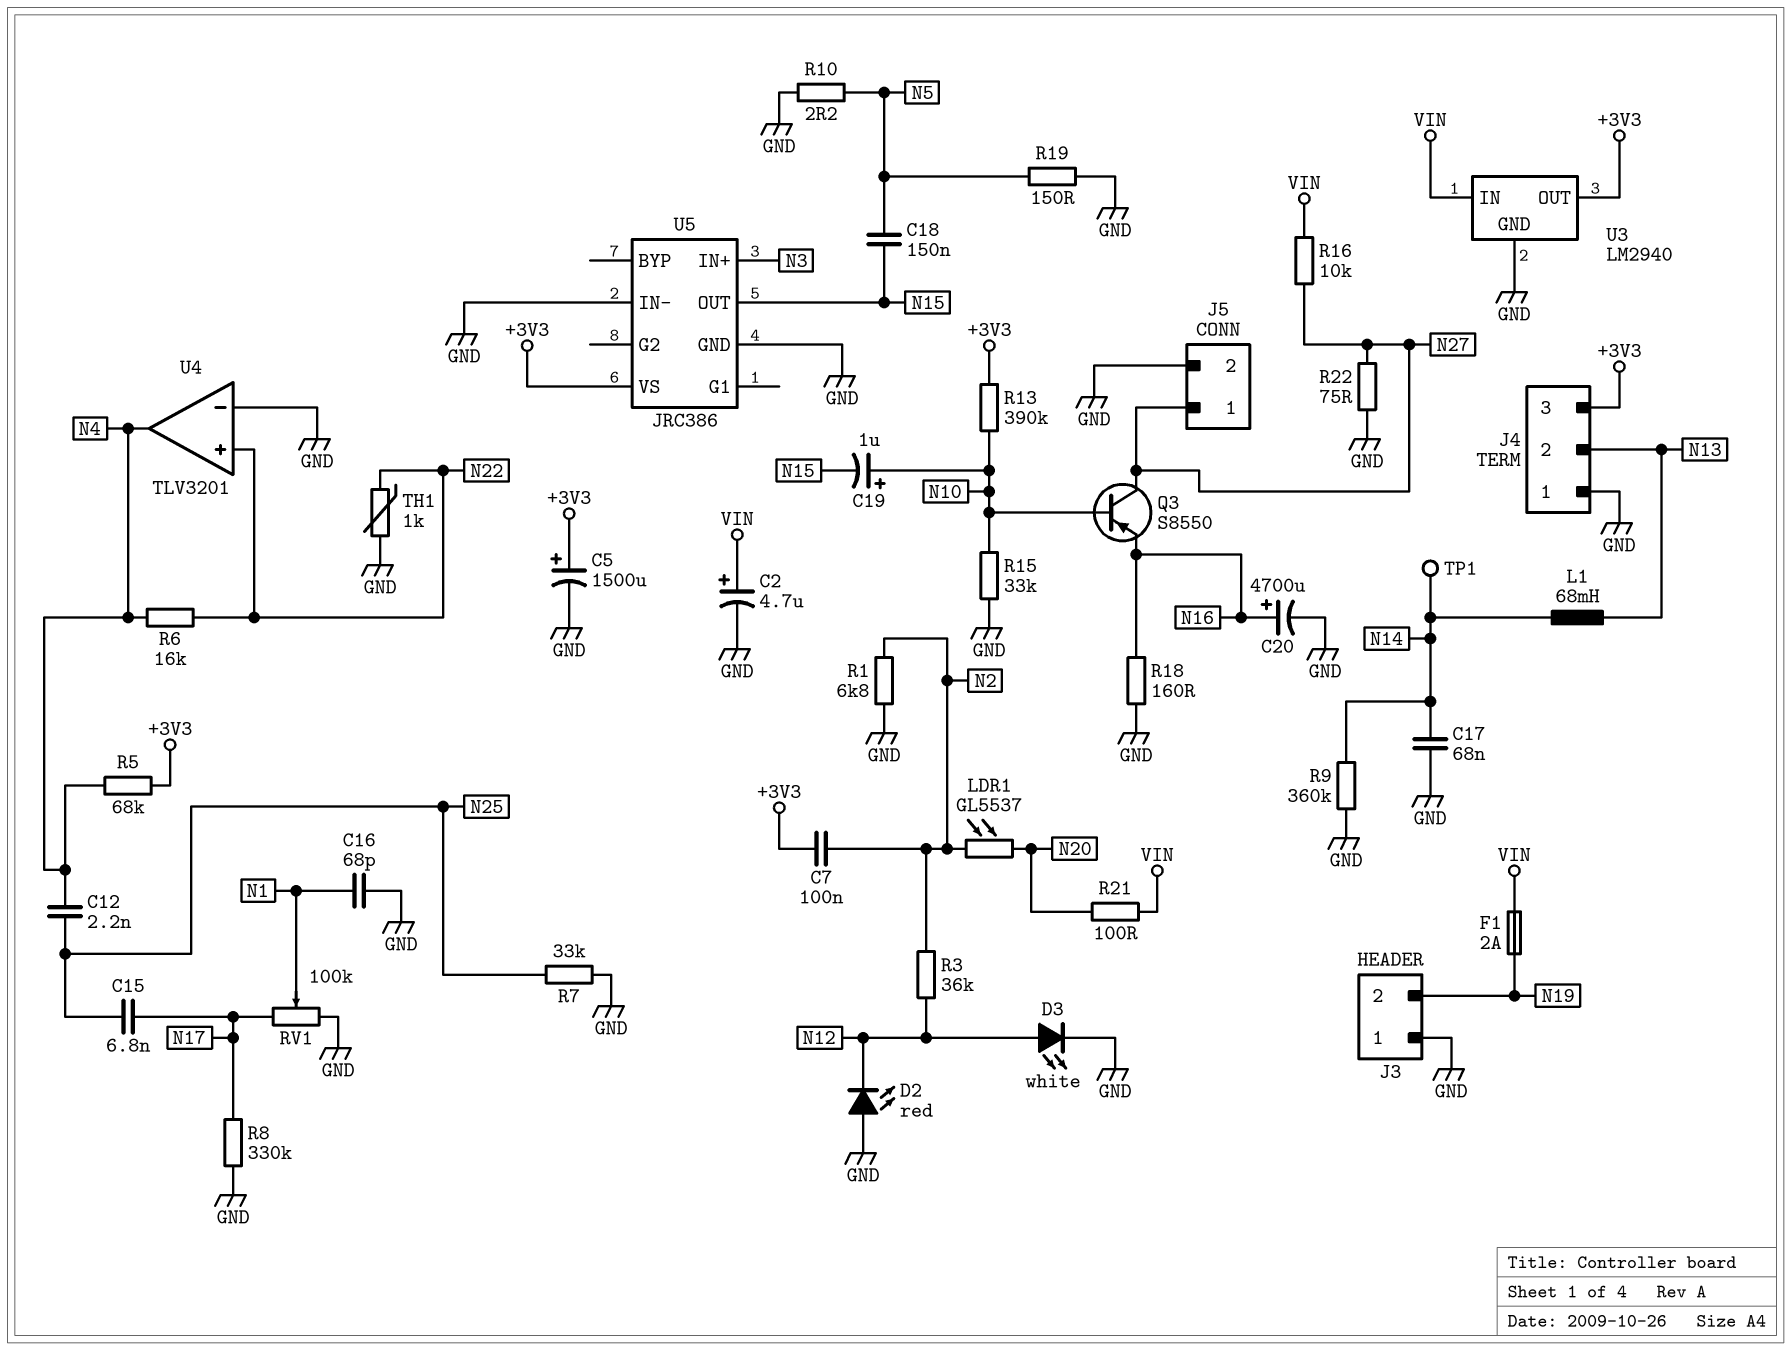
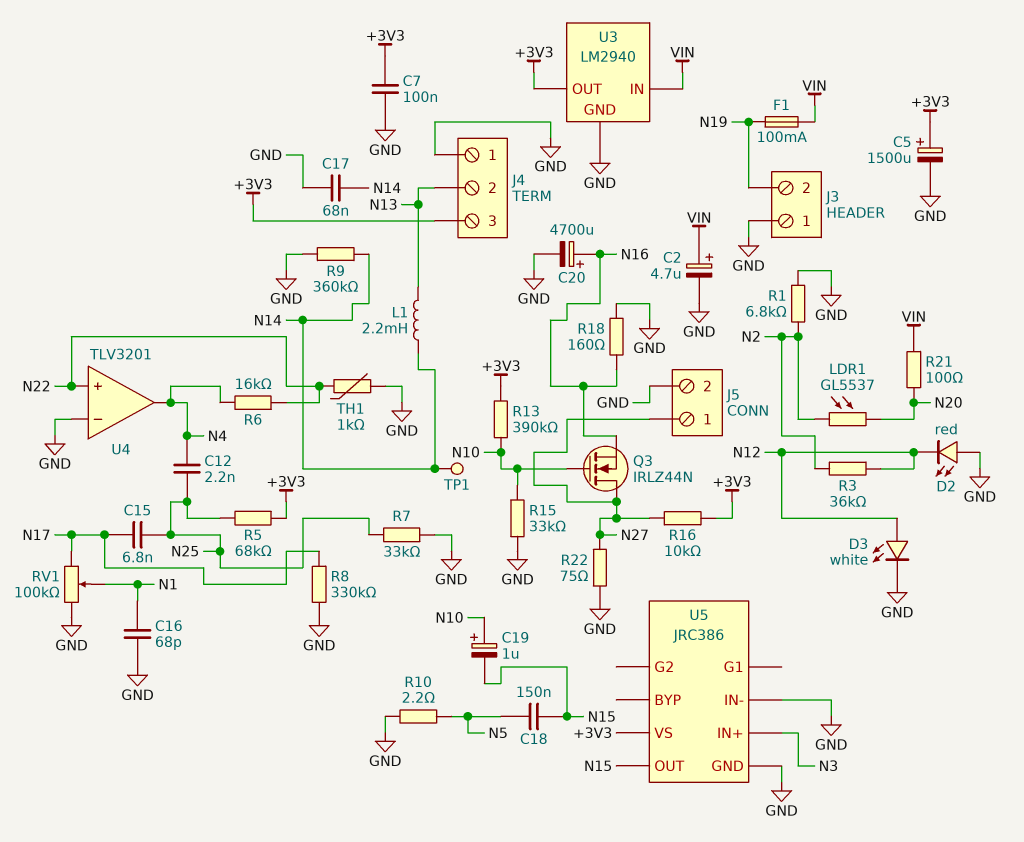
C7: 100nF (+3V3, N2) -> 100nF (+3V3, GND)
F1: 2A (N19, VIN) -> 100mA (N19, VIN)
L1: 68mH (N13, N14) -> 2.2mH (N13, N14)
Q3: PNP S8550 (B N10, C N27, E N16) -> NMOS IRLZ44N (G N10, D N27, S N16)
R5: 68k (+3V3, N4) -> 68k (+3V3, N25)
R16: 10k (N27, VIN) -> 10k (+3V3, N27)
R19: 150 (GND, N5) -> none

